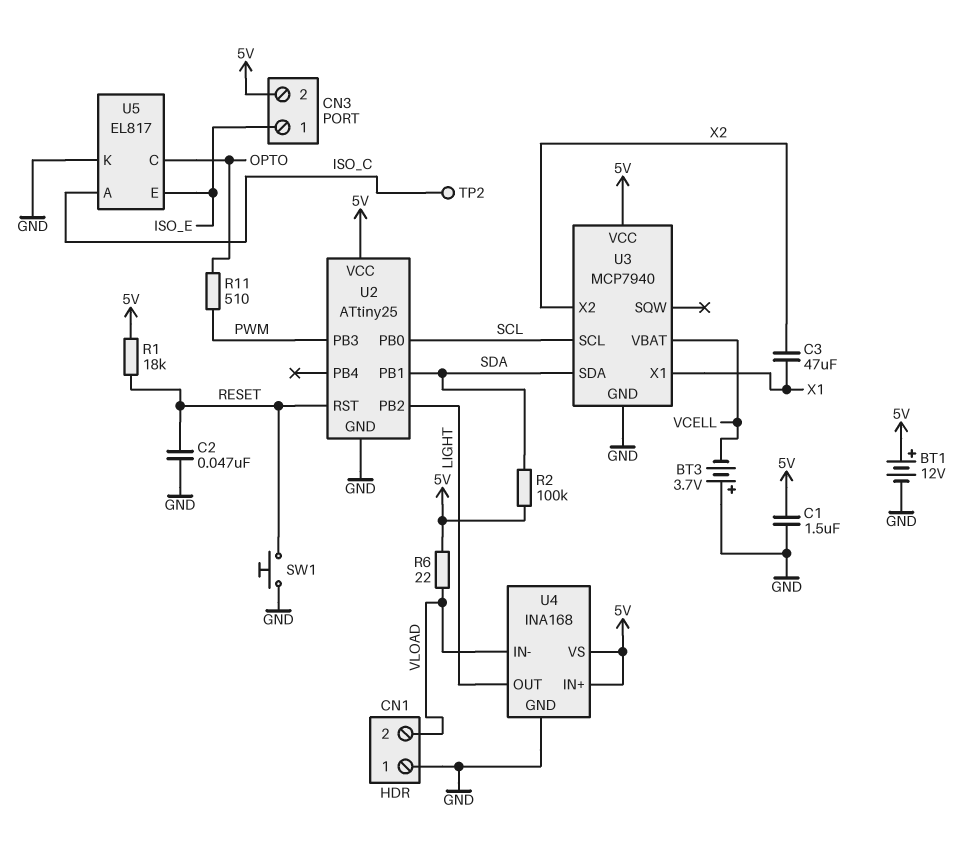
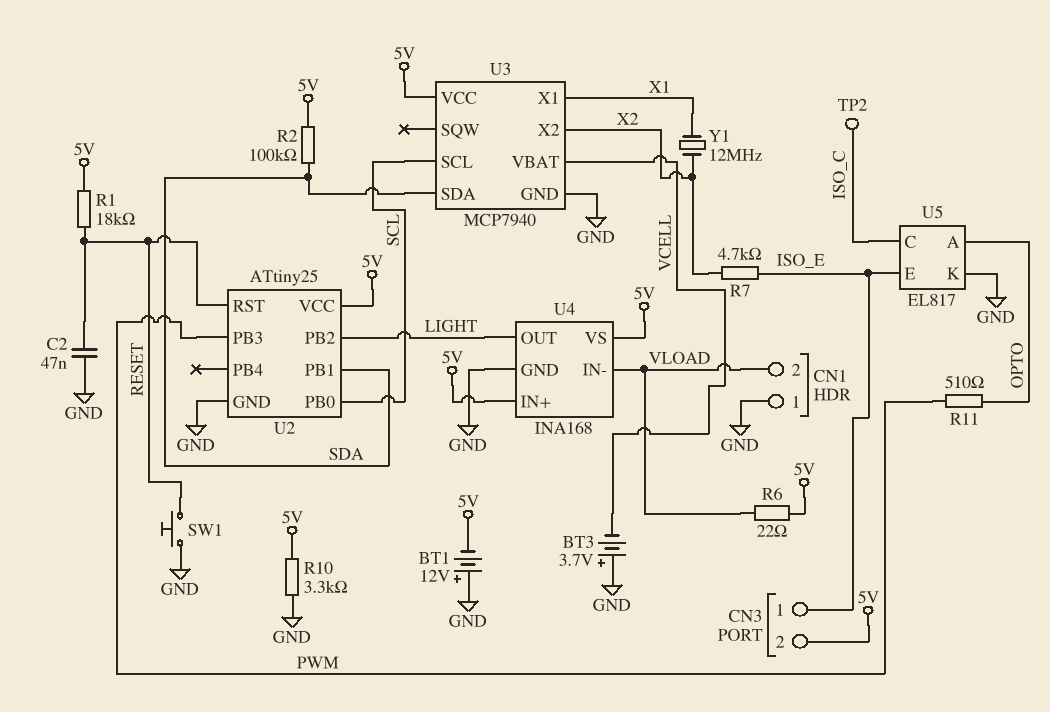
BT1: 12V (plus 5V, minus GND) -> 12V (plus GND, minus 5V)
C1: 1.5uF (5V, GND) -> none
C3: 47uF (X1, X2) -> none
R7: none -> 4.7k (ISO_E, X2)
R10: none -> 3.3k (5V, GND)
U5 pin A: ISO_C -> OPTO
U5 pin C: OPTO -> ISO_C
Y1: none -> 12MHz (X1, X2)

